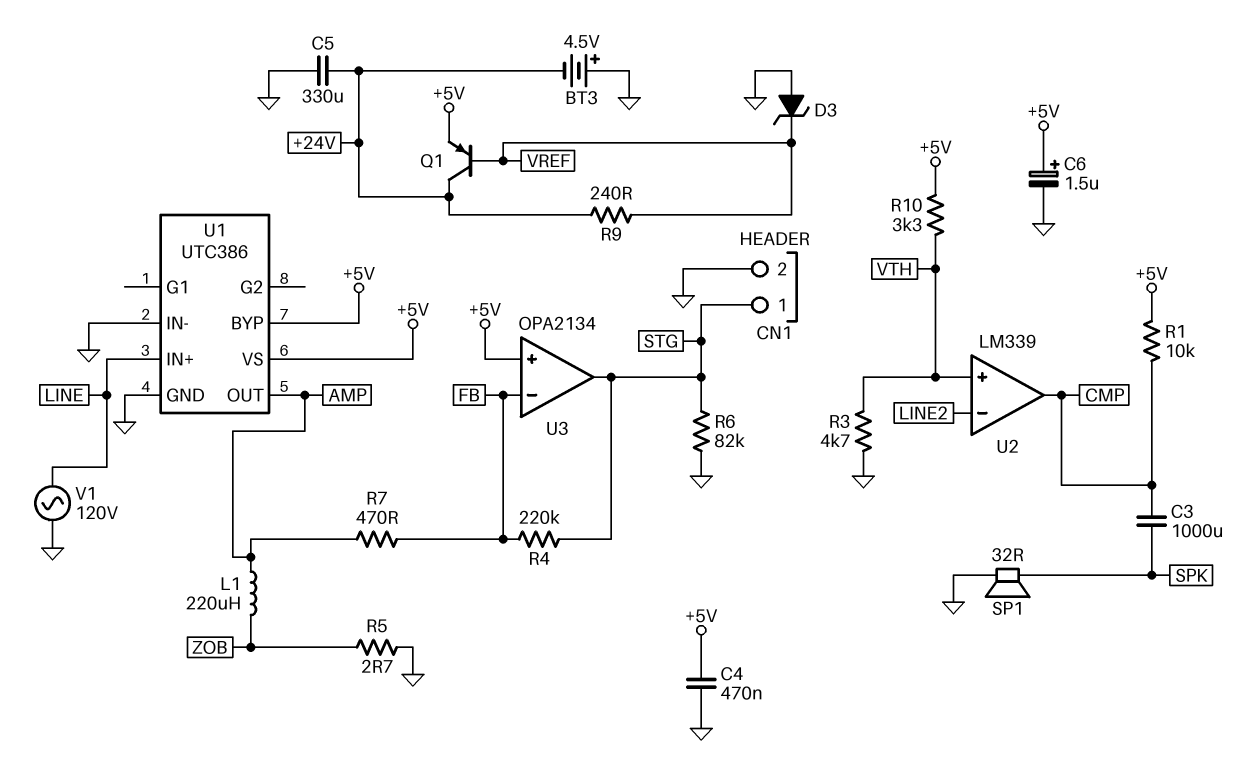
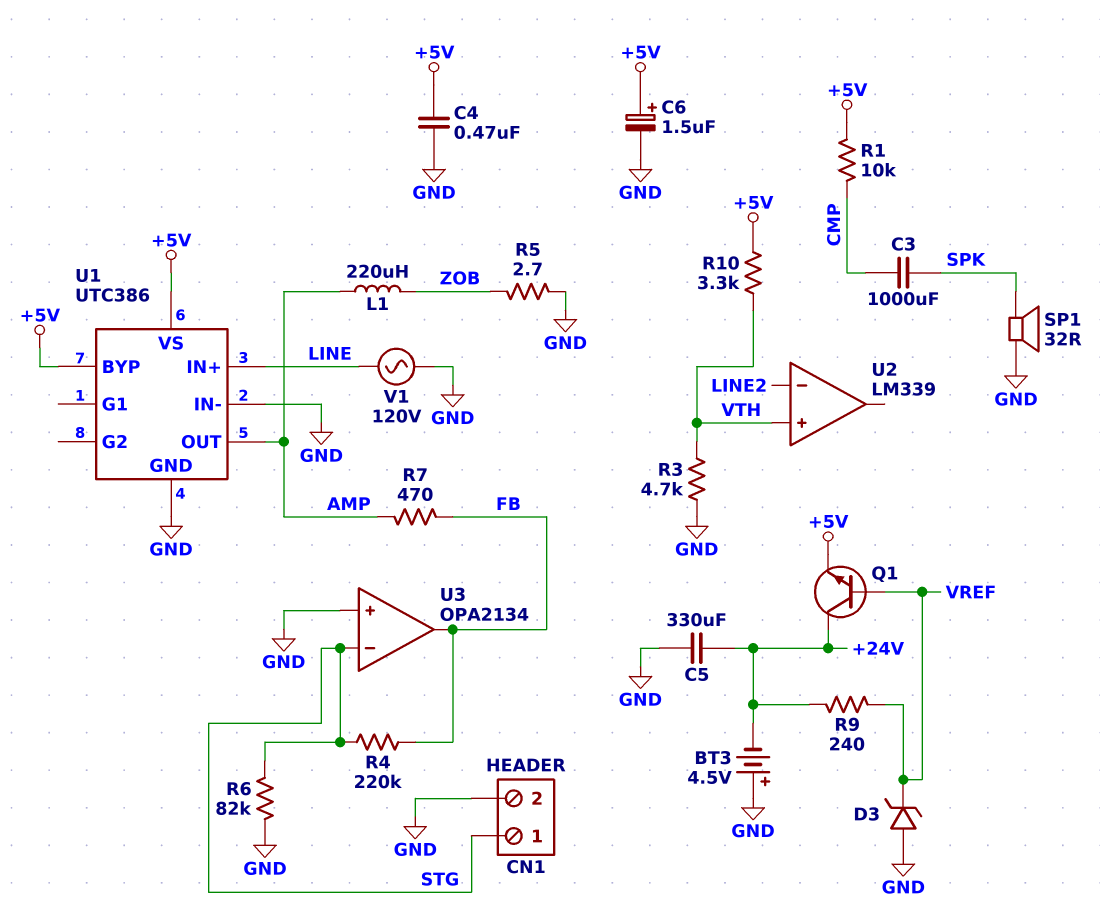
Q1: PNP (B VREF, C +24V, E +5V) -> NPN (B VREF, C +24V, E +5V)
U2 pin out: CMP -> none
U3 pin in+: +5V -> GND
U3 pin in-: FB -> STG
U3 pin out: STG -> FB

